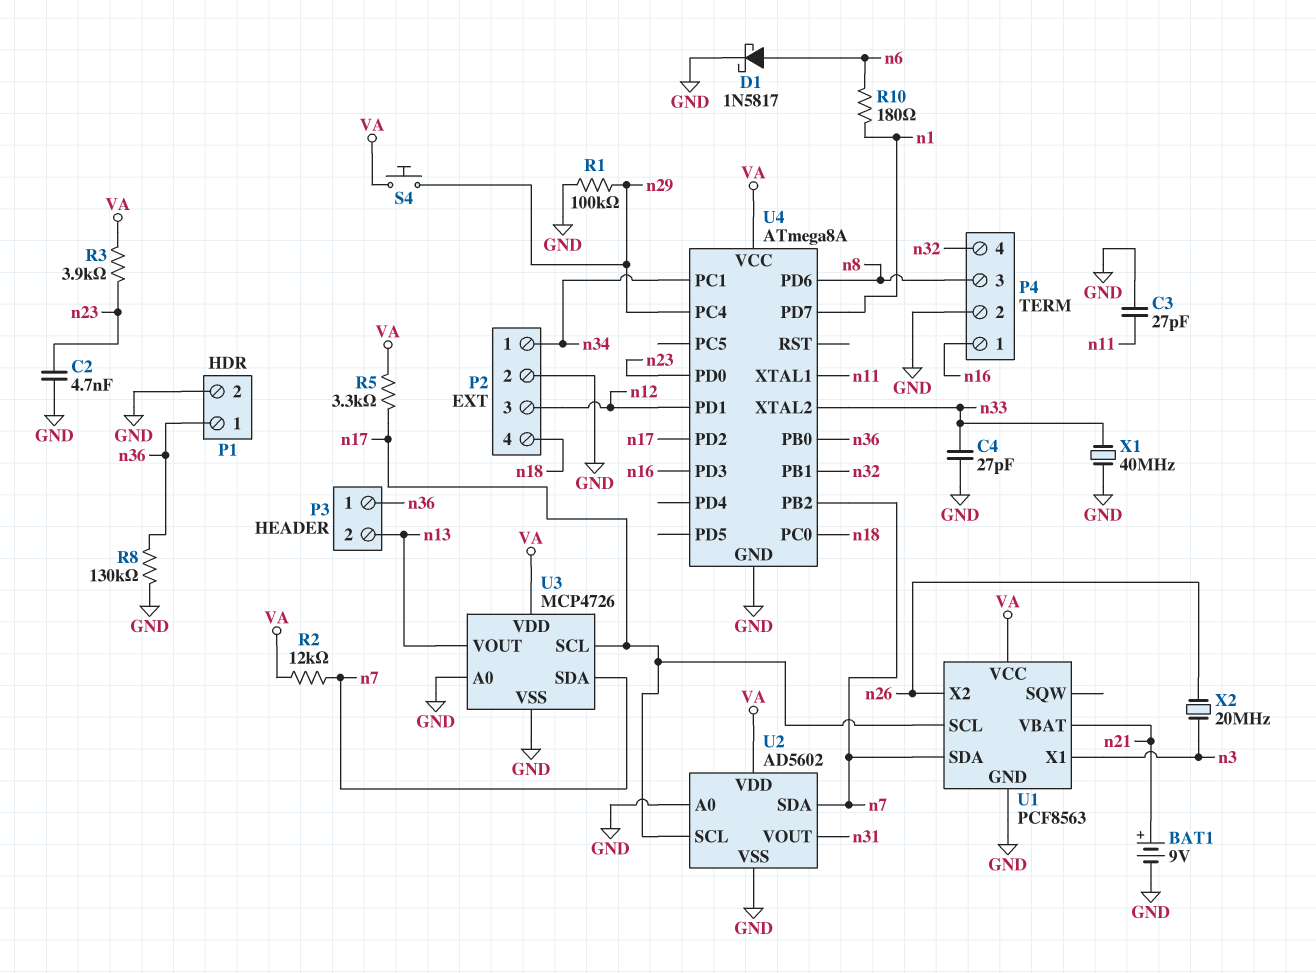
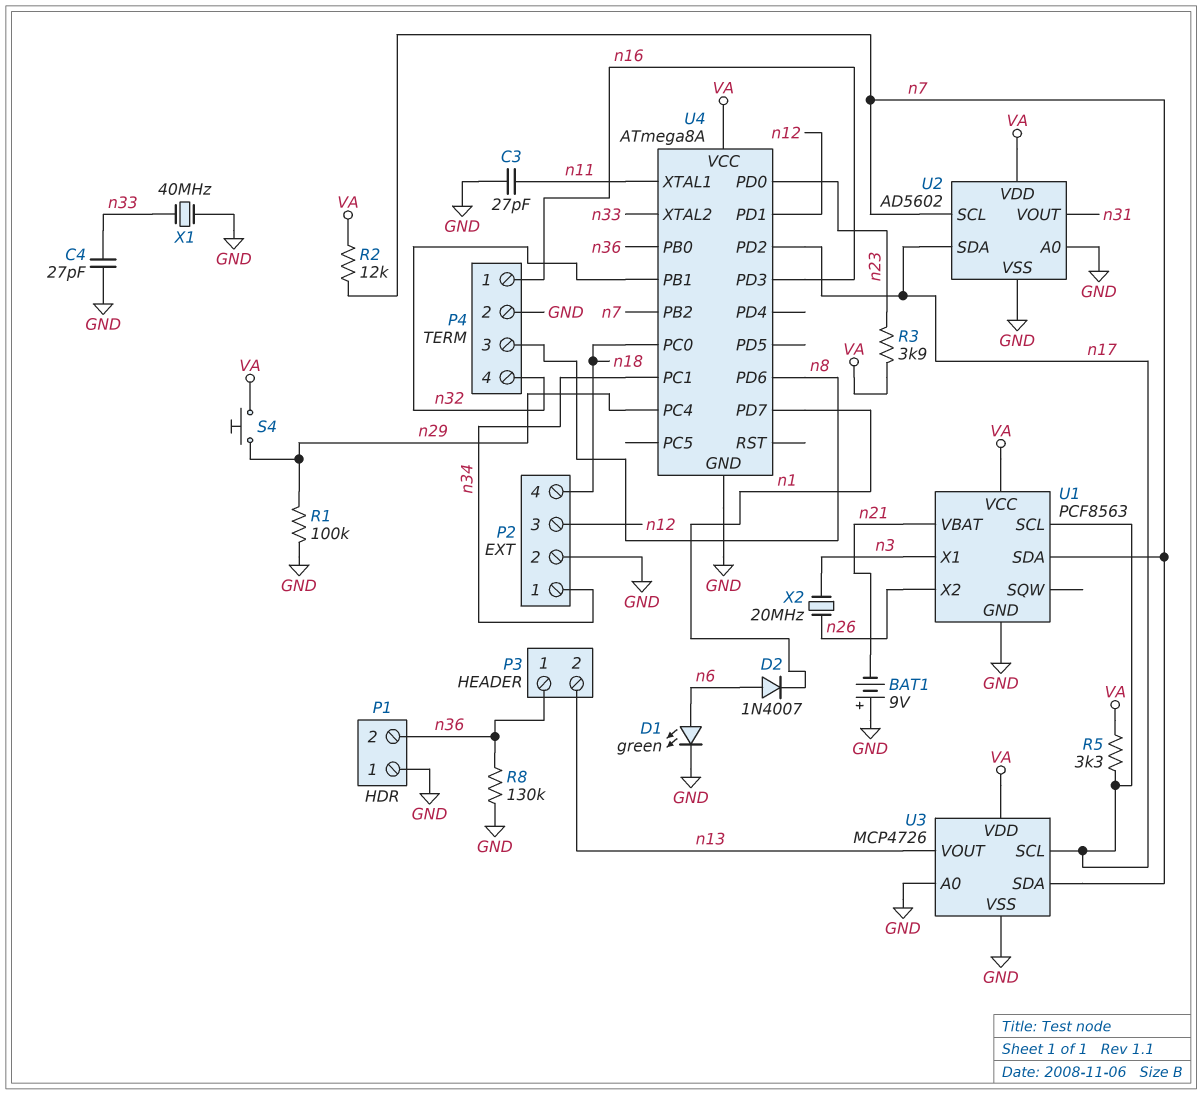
BAT1: 9V (plus n21, minus GND) -> 9V (plus GND, minus n21)
C2: 4.7nF (GND, n23) -> none
D1: schottky 1N5817 (A n6, K GND) -> LED green (A n6, K GND)
D2: none -> diode 1N4007 (A n6, K n1)
P1 pin 1: n36 -> GND
P1 pin 2: GND -> n36
R10: 180 (n1, n6) -> none
U2 pin SCL: n17 -> n7
U2 pin SDA: n7 -> n17

